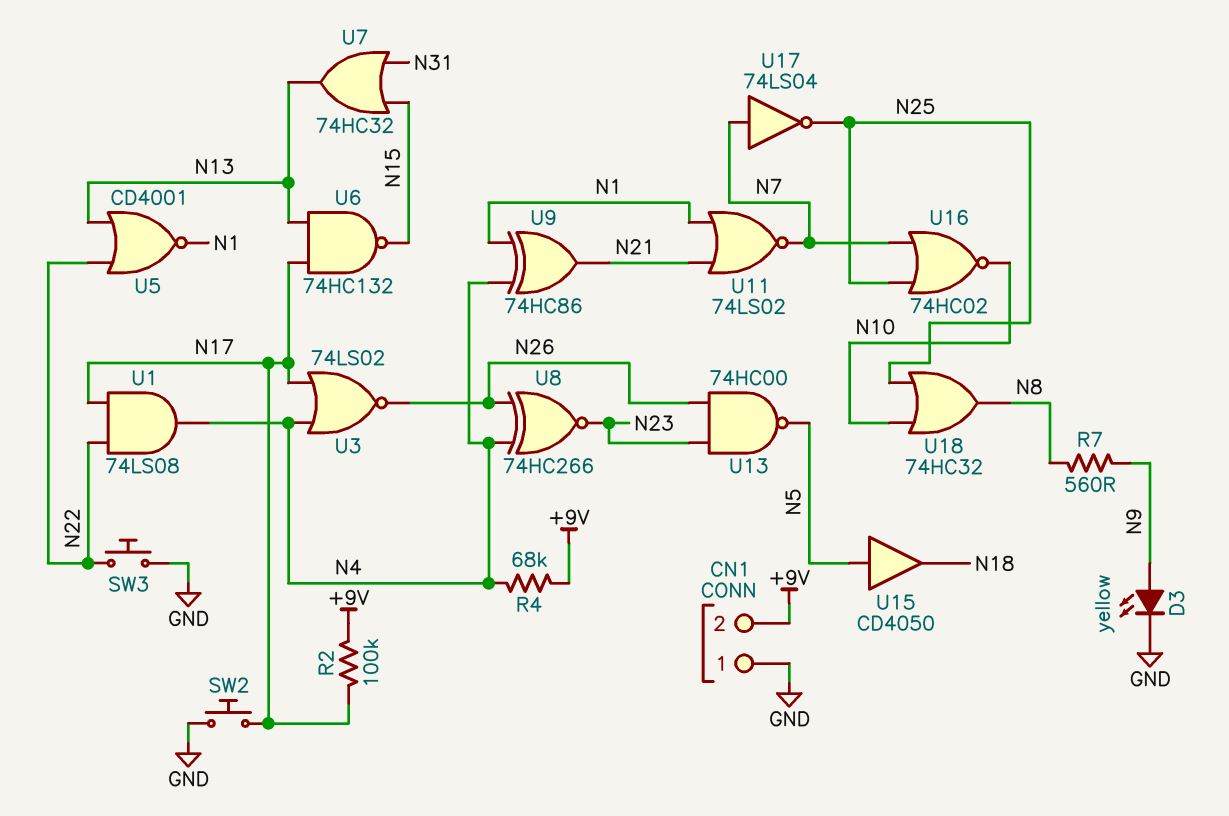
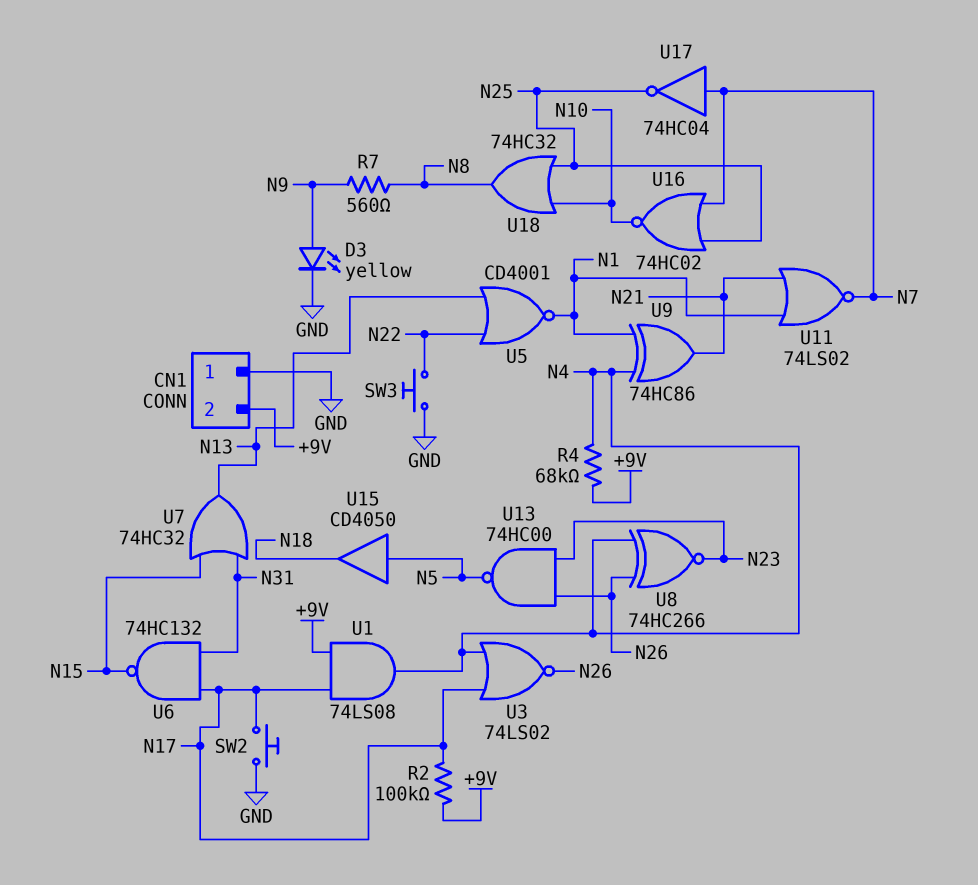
U1: AND 74LS08 (in N17, in N22, out N4) -> AND 74LS08 (in +9V, in N17, out N4)
U6: NAND 74HC132 (in N13, in N17, out N15) -> NAND 74HC132 (in N17, in N31, out N15)
U17: NOT 74LS04 (in N7, out N25) -> NOT 74HC04 (in N7, out N25)

